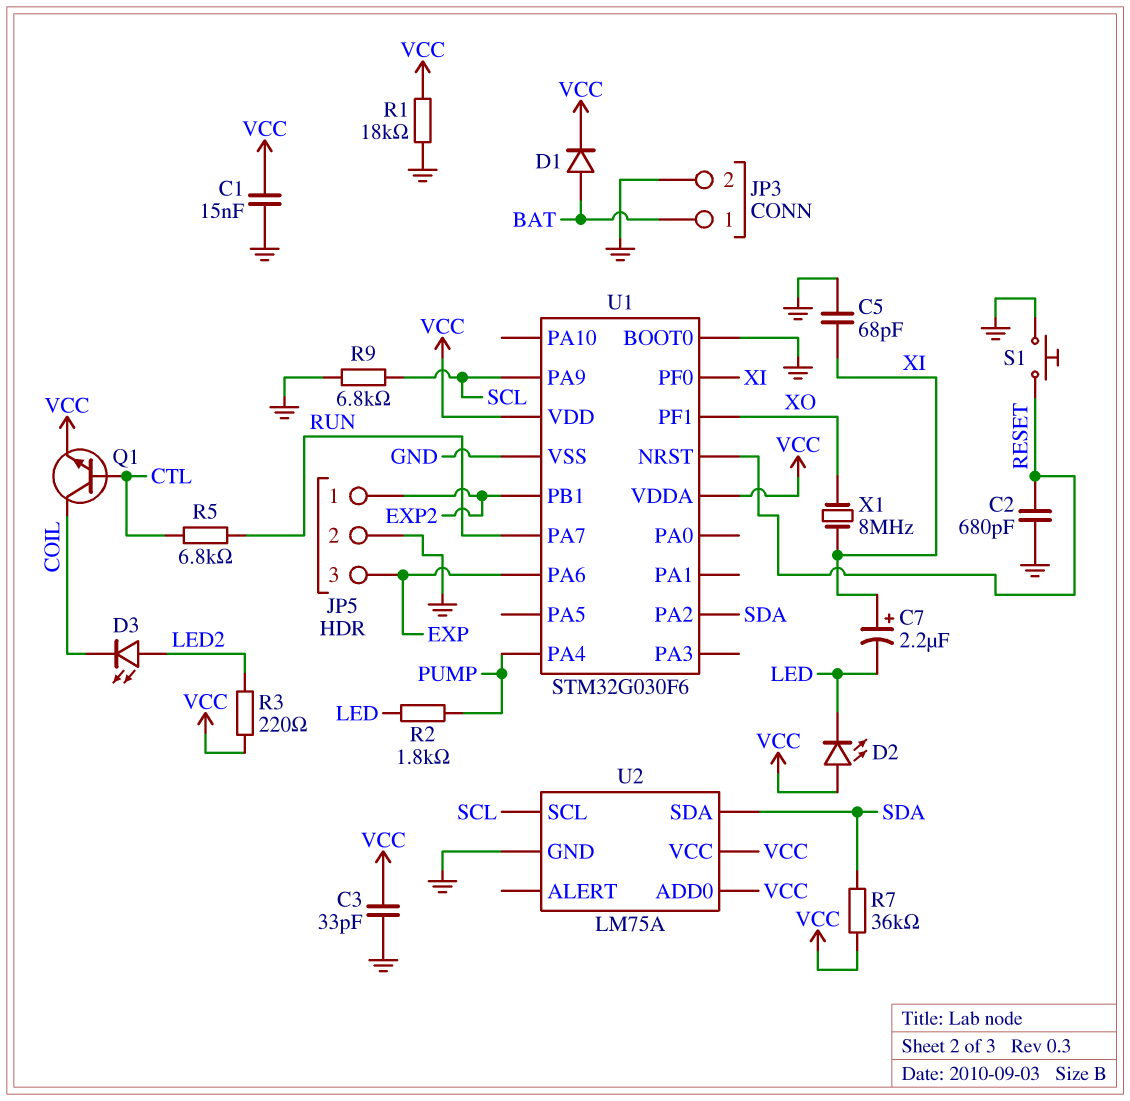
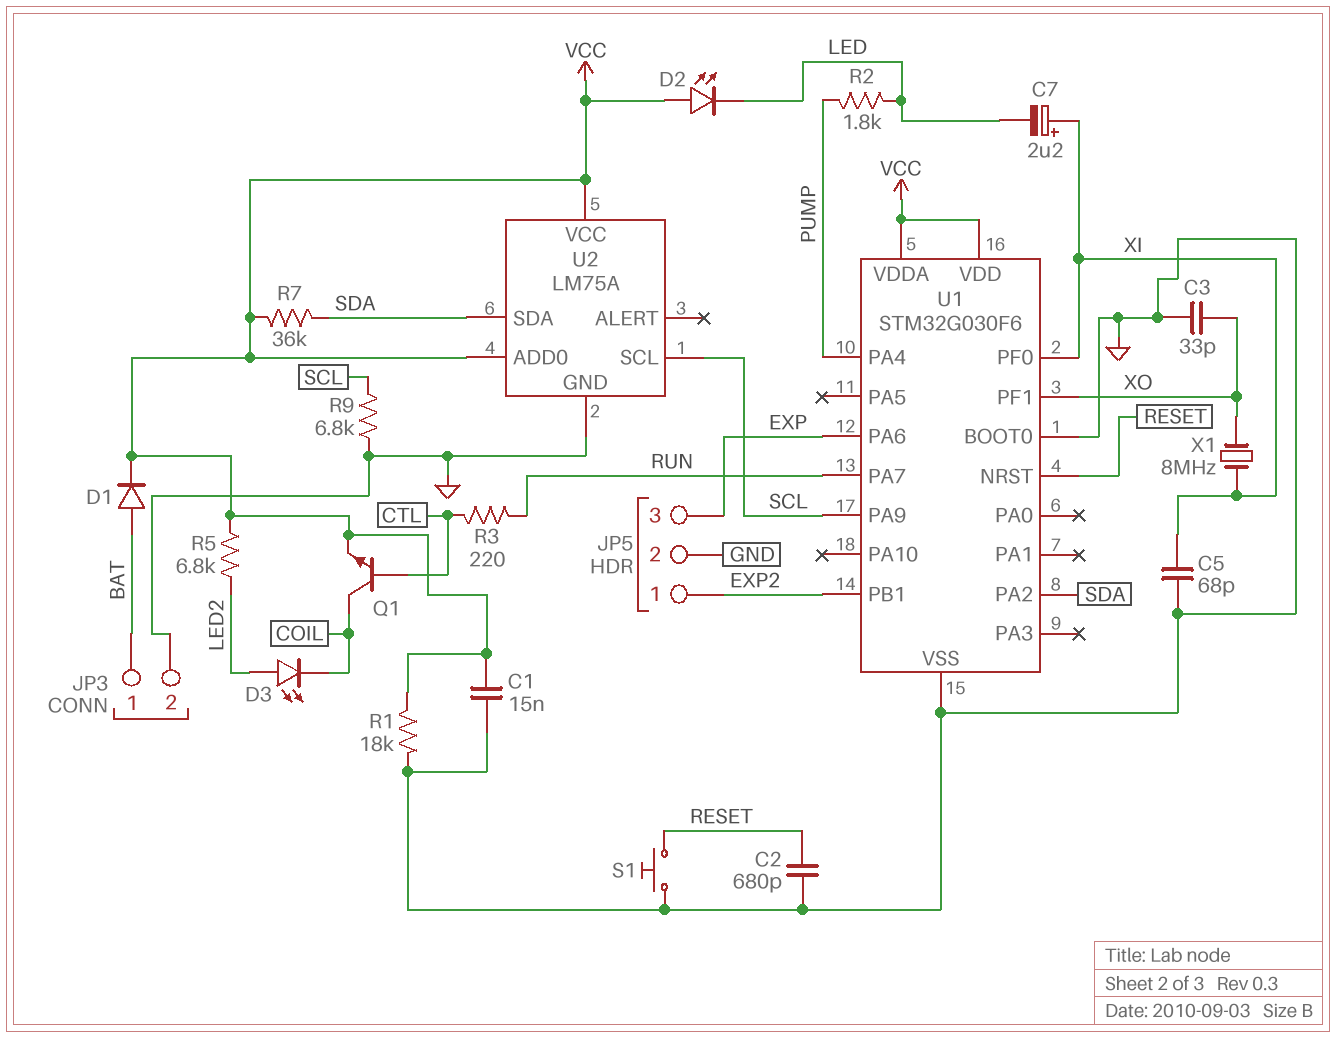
C3: 33pF (GND, VCC) -> 33pF (GND, XO)
R3: 220 (LED2, VCC) -> 220 (CTL, RUN)
R5: 6.8k (CTL, RUN) -> 6.8k (LED2, VCC)

